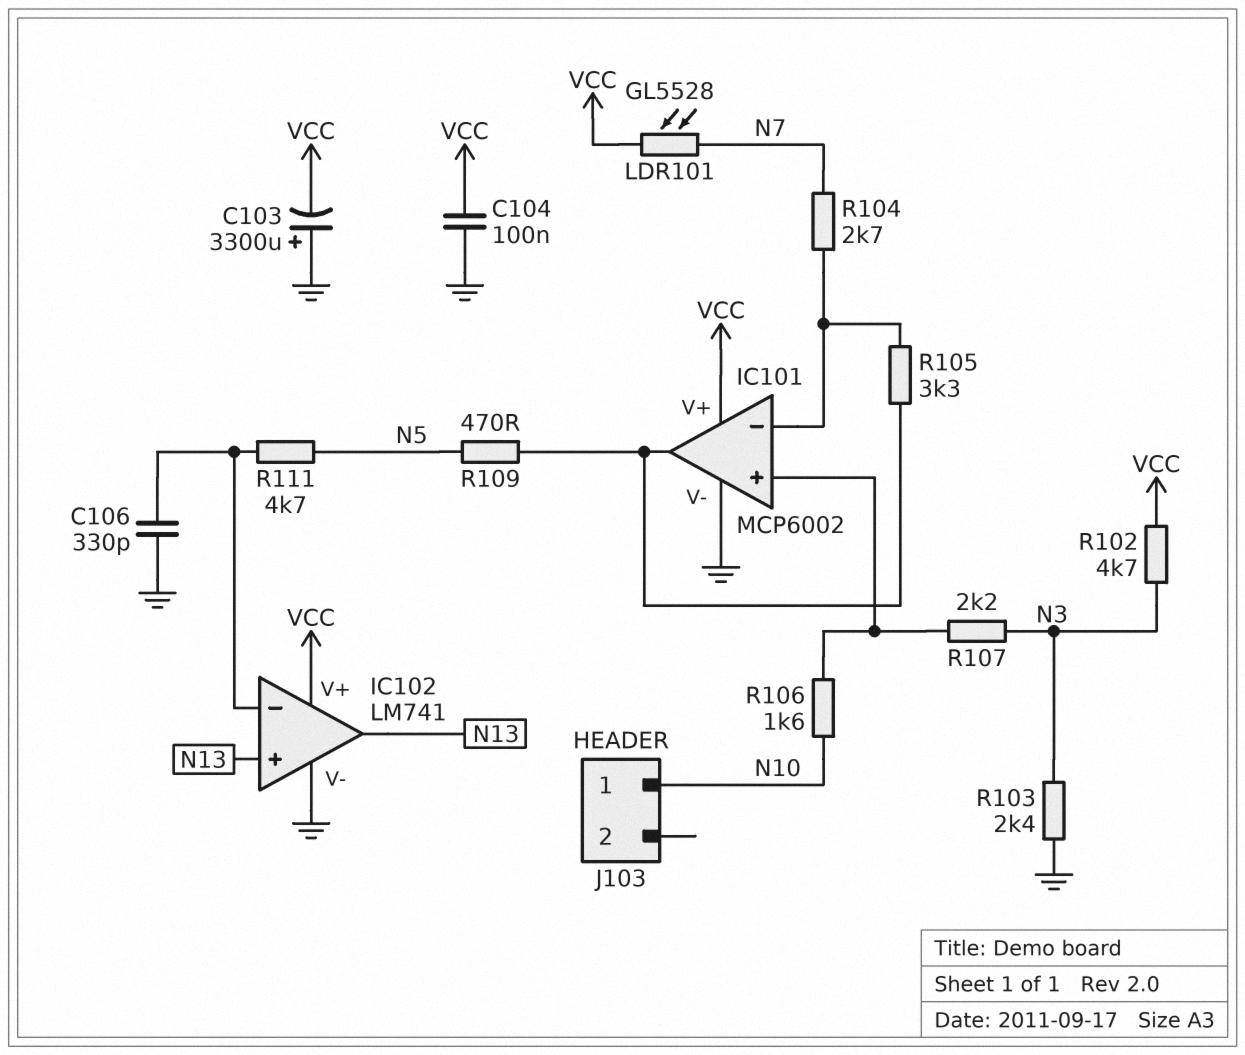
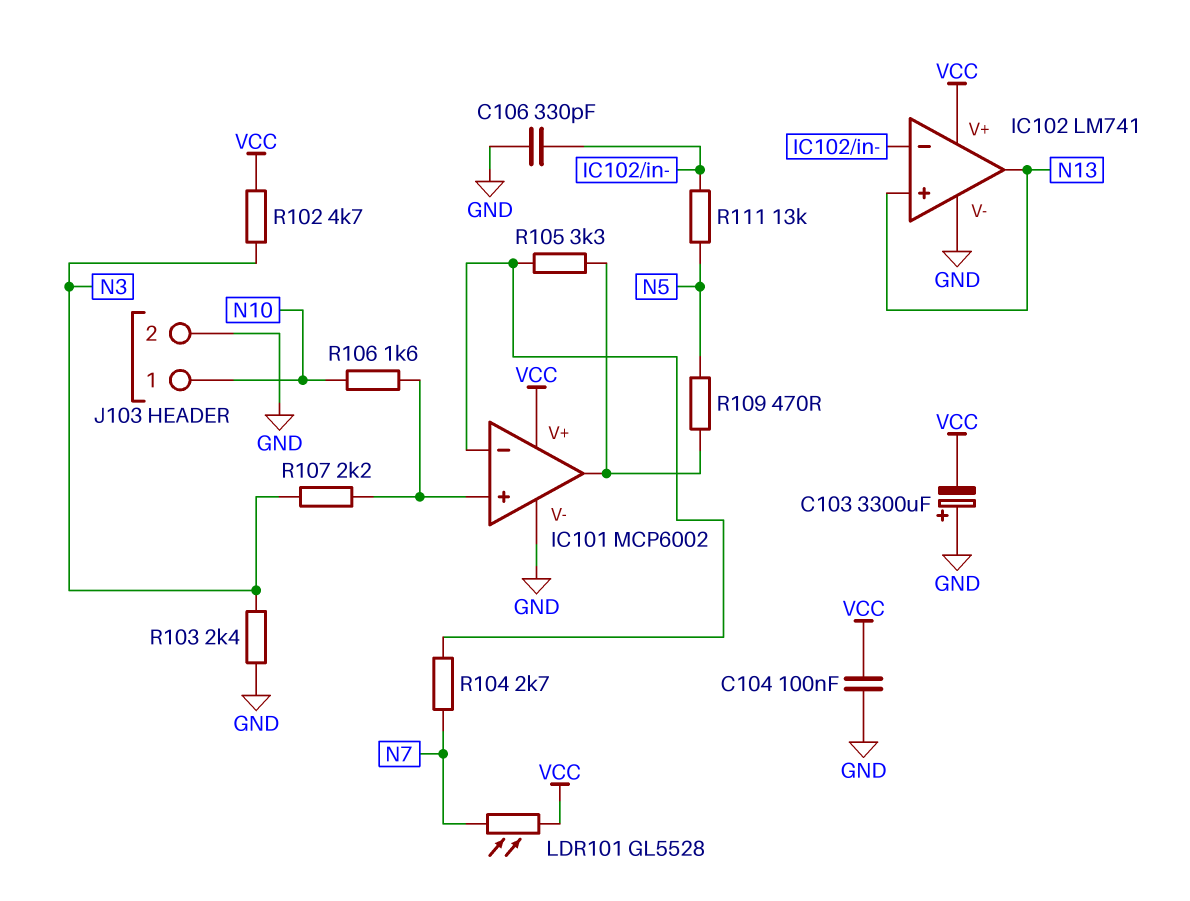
J103 pin 2: none -> GND
R111: 4.7k (IC102/in-, N5) -> 13k (IC102/in-, N5)

